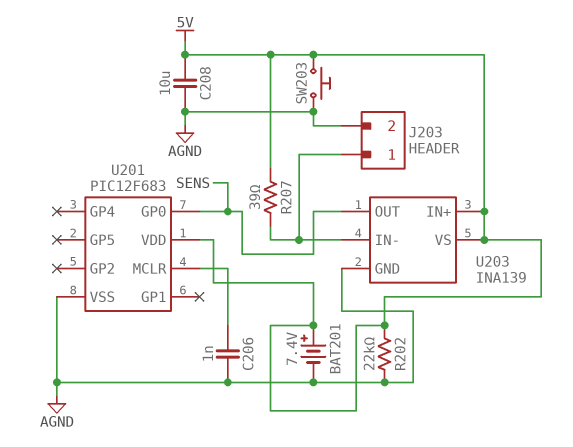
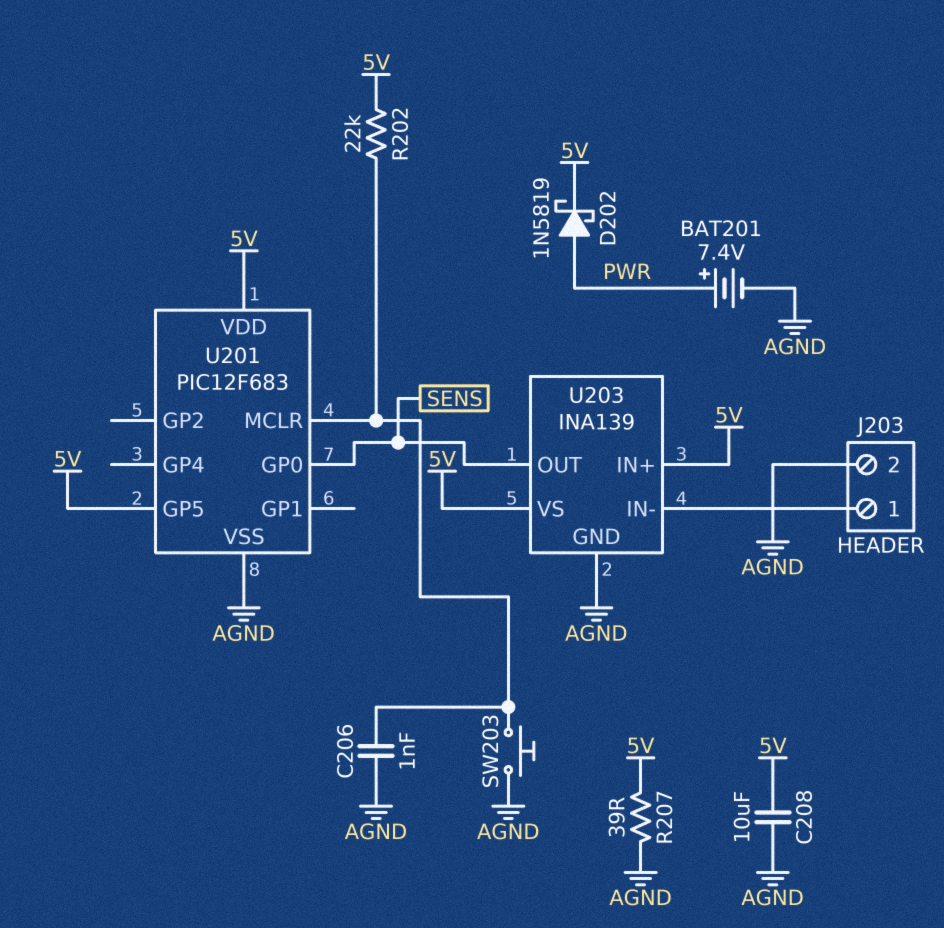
BAT201: 7.4V (plus 5V, minus AGND) -> 7.4V (plus PWR, minus AGND)
D202: none -> schottky 1N5819 (A PWR, K 5V)
R202: 22k (5V, AGND) -> 22k (5V, U201/MCLR)
R207: 39 (5V, J203/1) -> 39 (5V, AGND)
SW203: button (5V, AGND) -> button (AGND, U201/MCLR)
U201 pin GP5: none -> 5V

